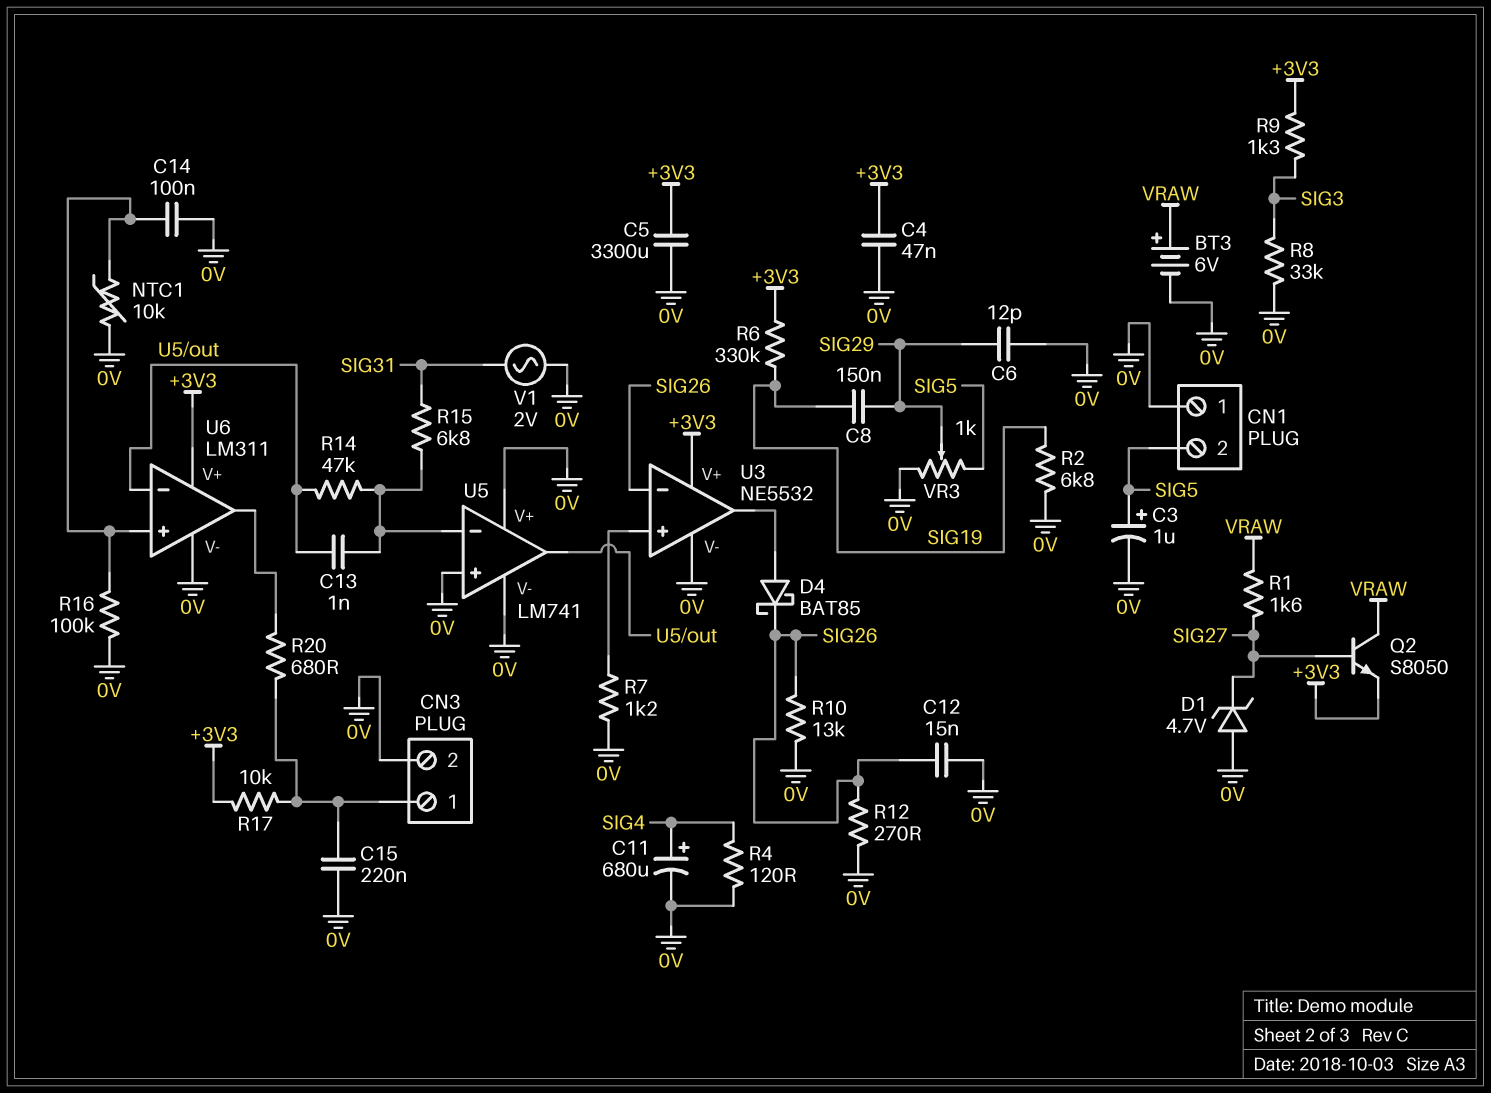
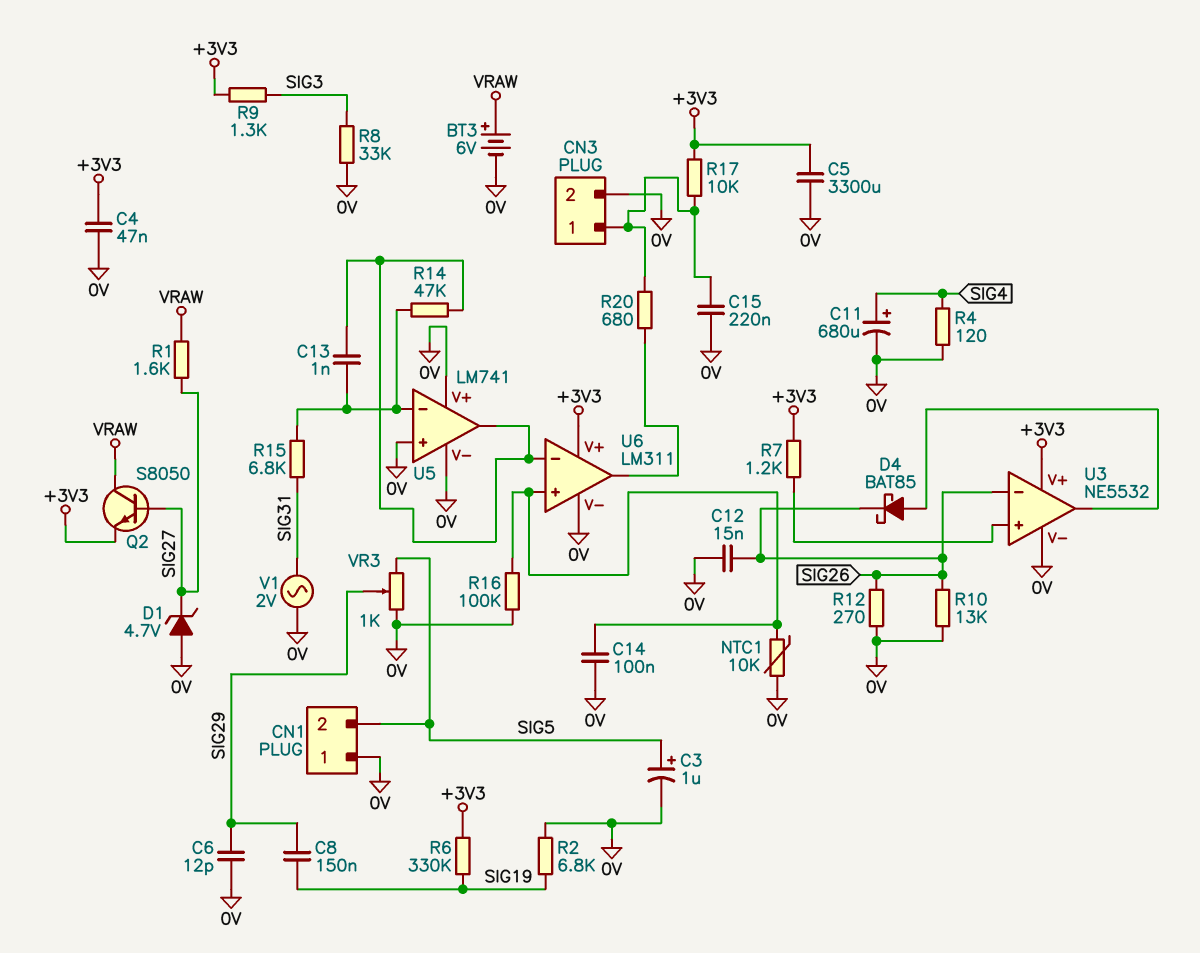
R7: 1.2k (0V, U3/in+) -> 1.2k (+3V3, U3/in+)

